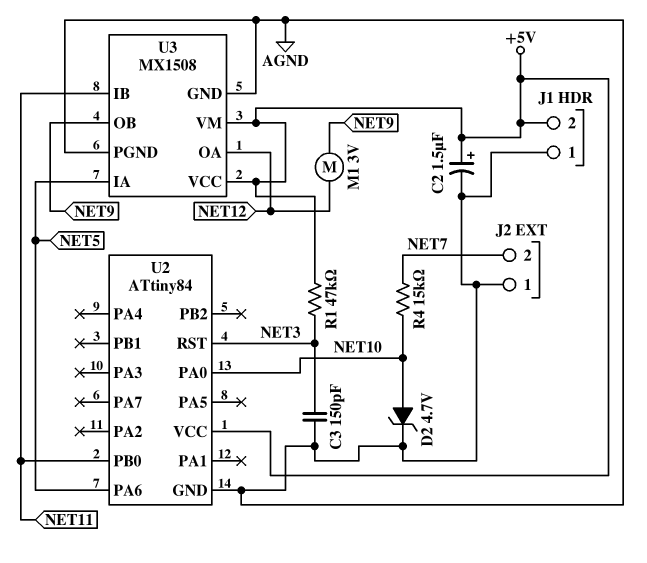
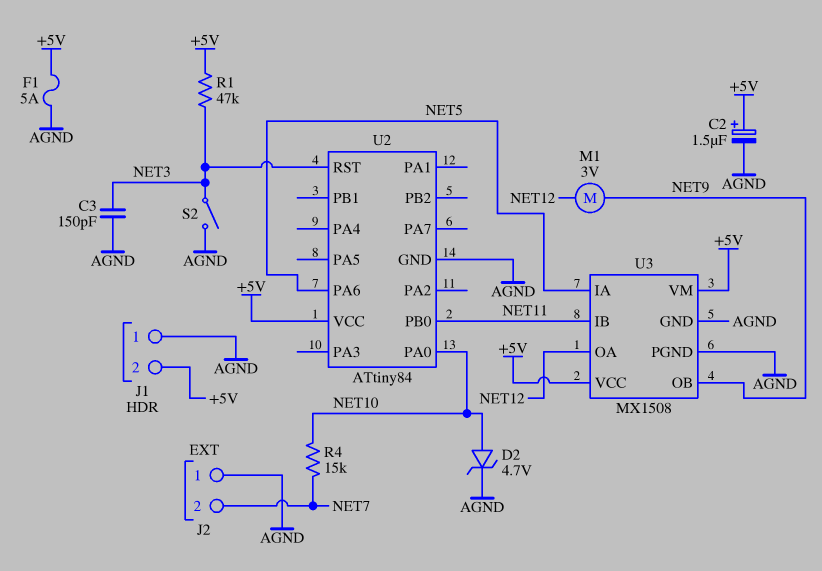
F1: none -> 5A (+5V, AGND)
S2: none -> switch (AGND, NET3)

